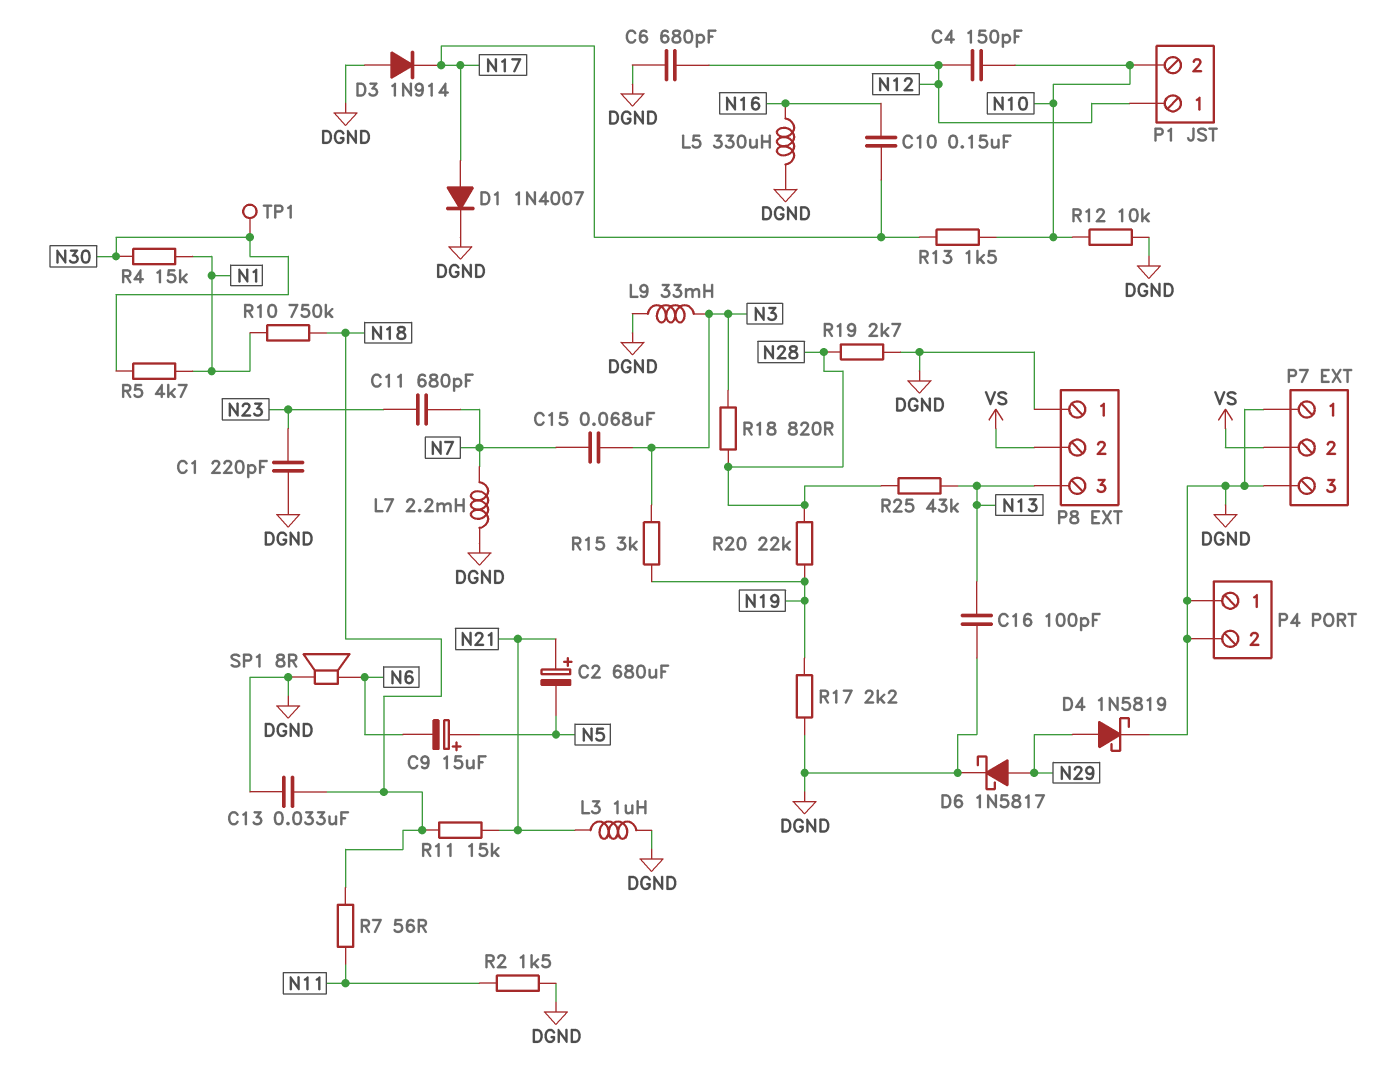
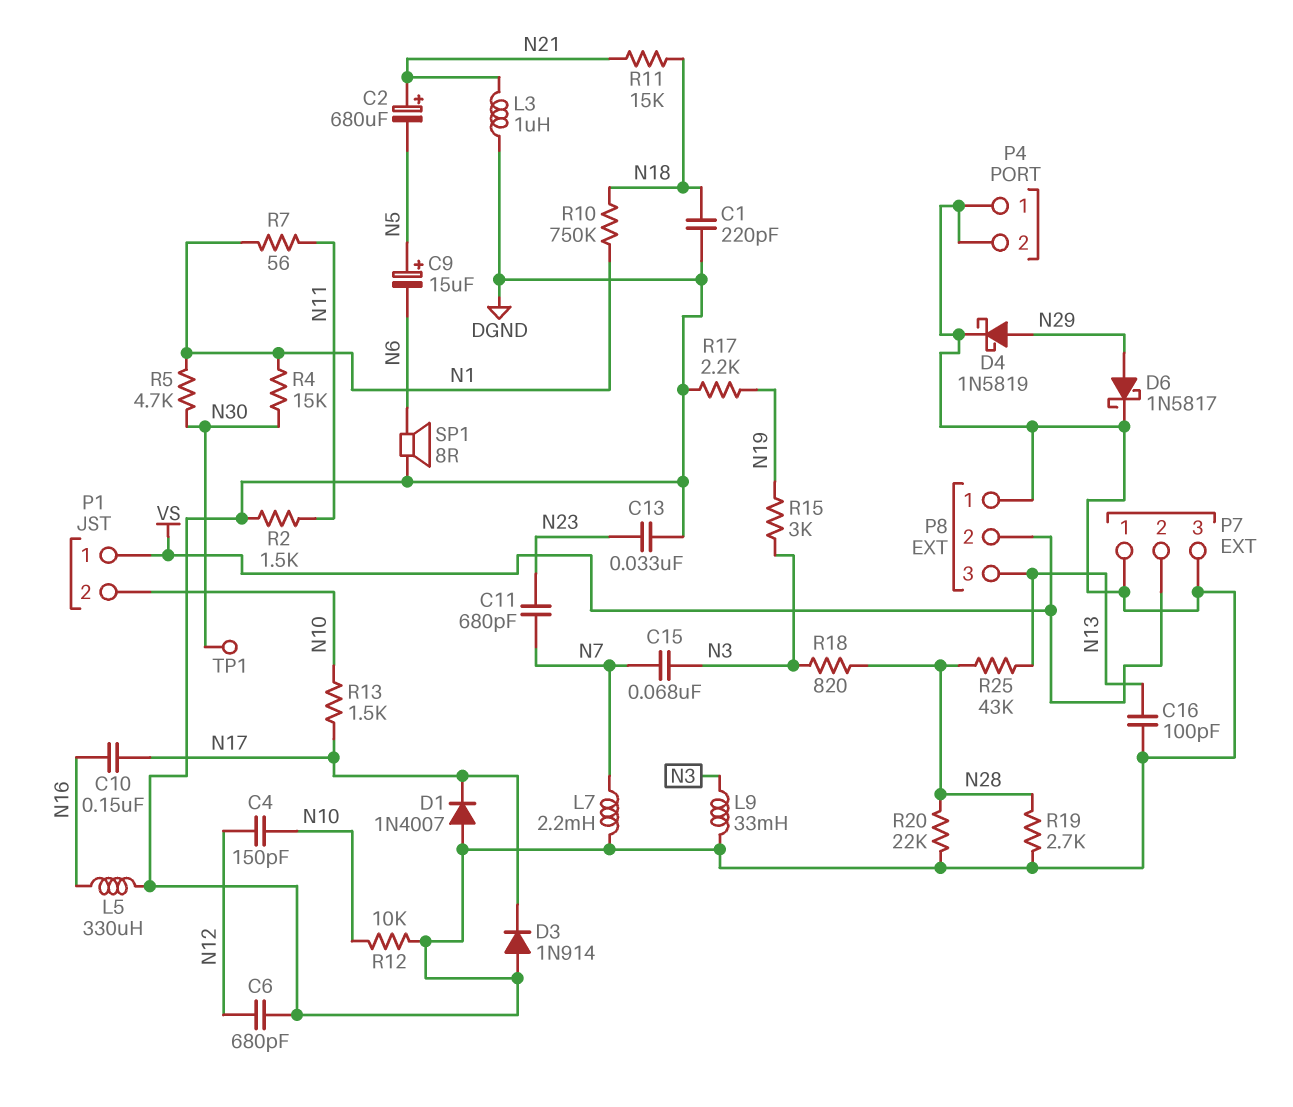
C1: 220pF (DGND, N23) -> 220pF (DGND, N18)
C13: 33nF (DGND, N18) -> 33nF (DGND, N23)
D1: diode 1N4007 (A N17, K DGND) -> diode 1N4007 (A DGND, K N17)
P1 pin 1: N12 -> VS
R7: 56 (N11, N18) -> 56 (N1, N11)
R20: 22k (N19, N28) -> 22k (DGND, N28)

